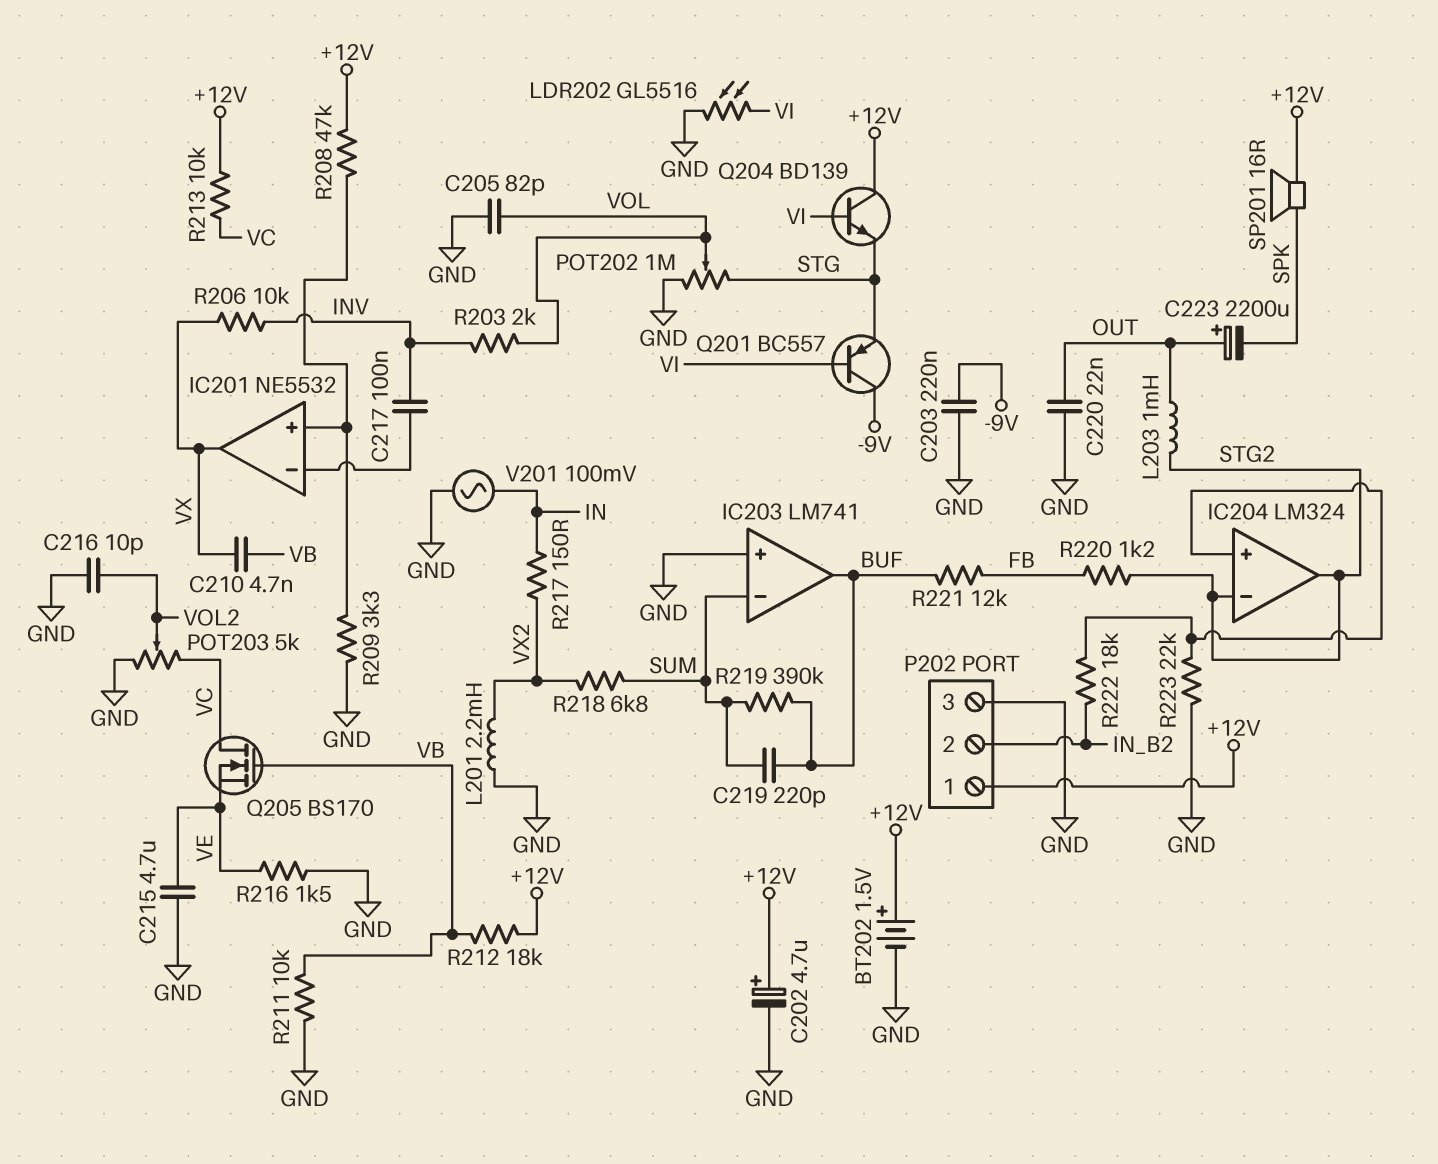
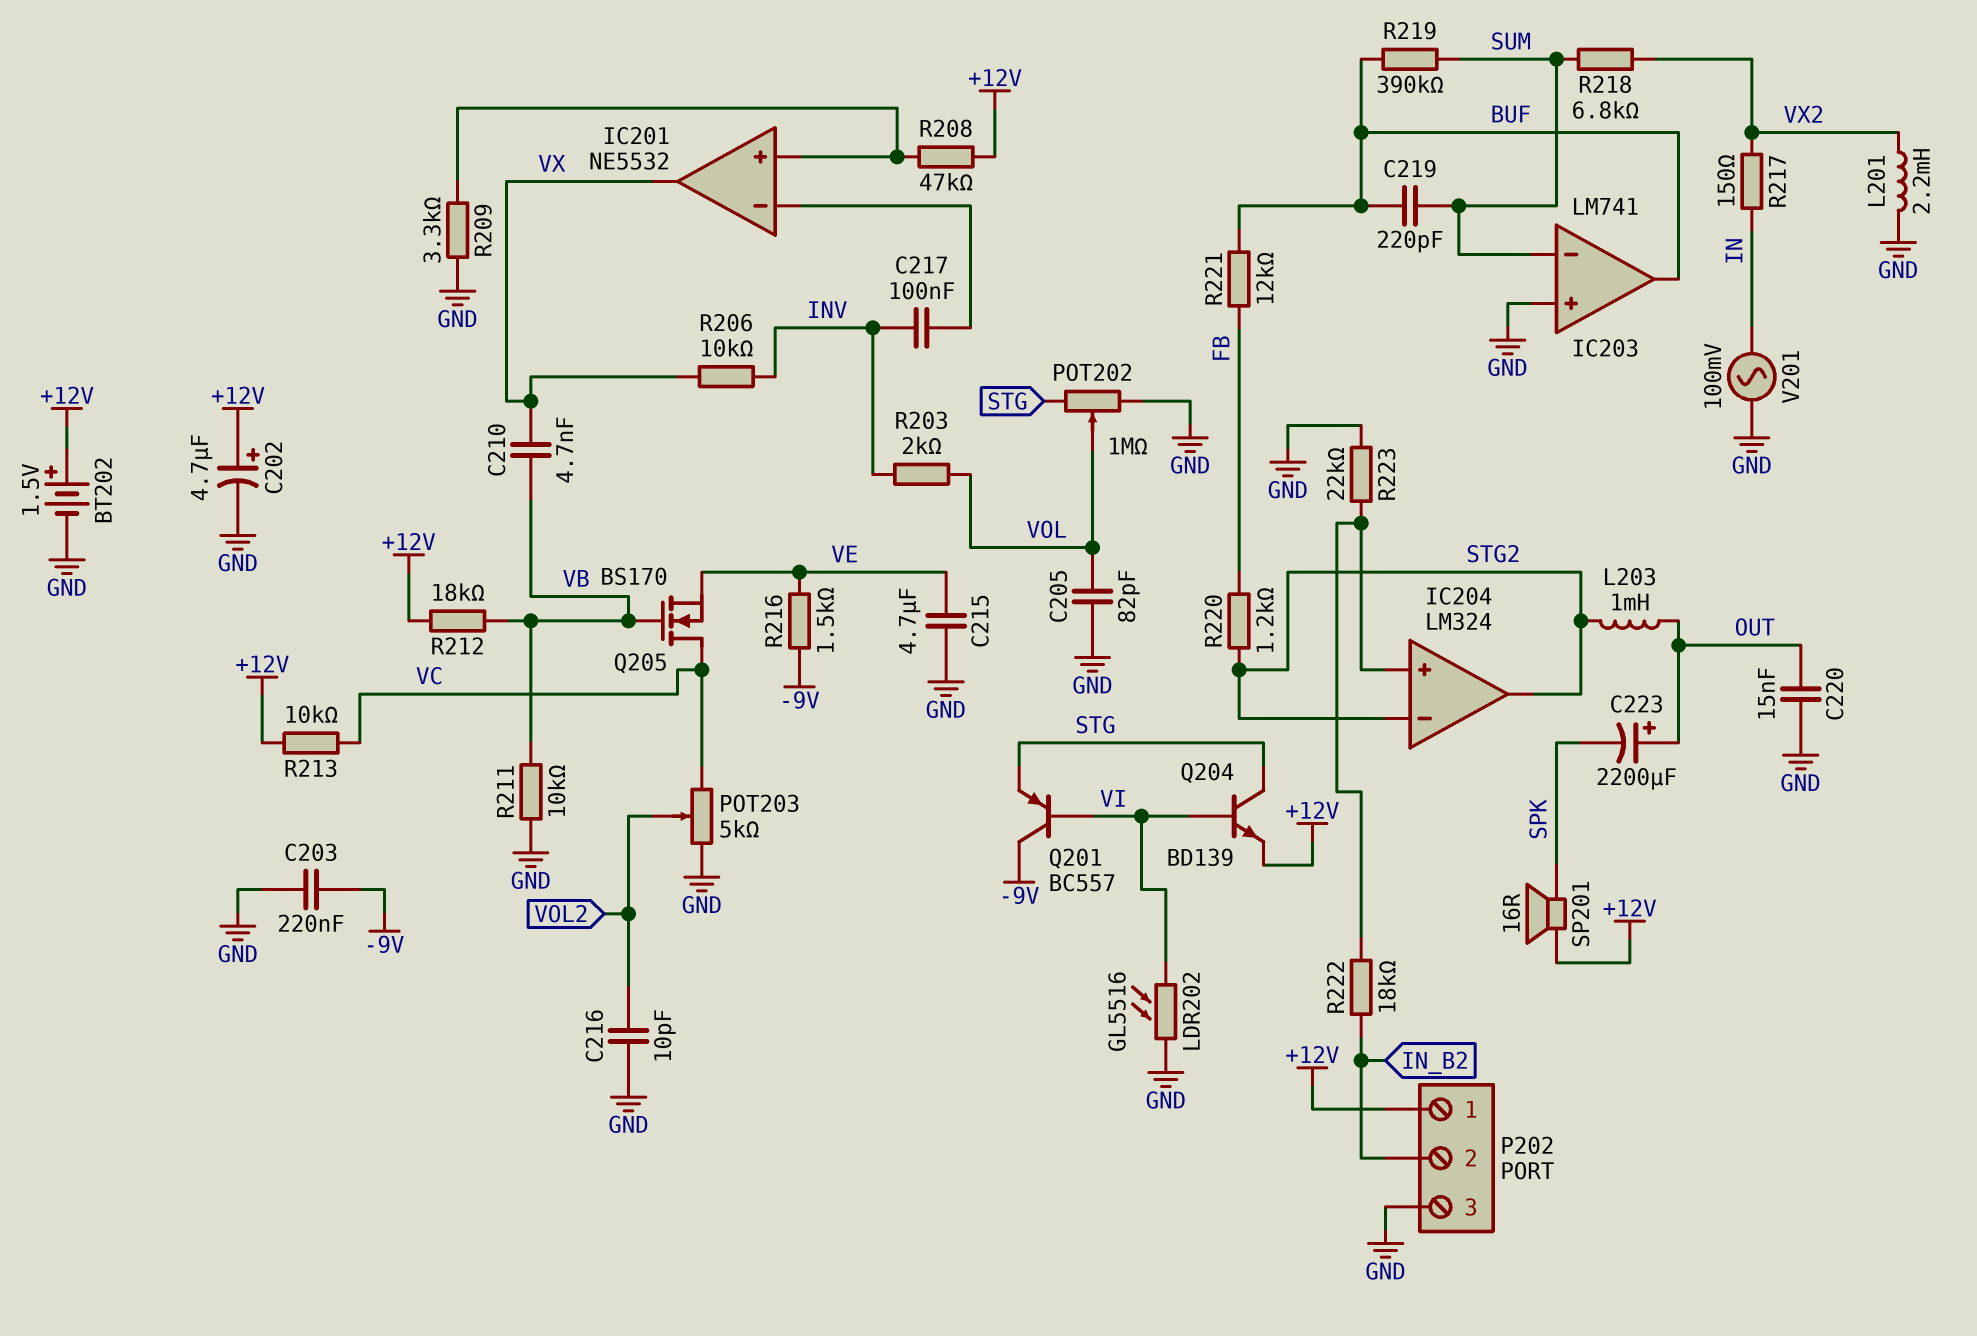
C220: 22nF (GND, OUT) -> 15nF (GND, OUT)
Q204: NPN BD139 (B VI, C +12V, E STG) -> NPN BD139 (B VI, C STG, E +12V)
R216: 1.5k (GND, VE) -> 1.5k (-9V, VE)

